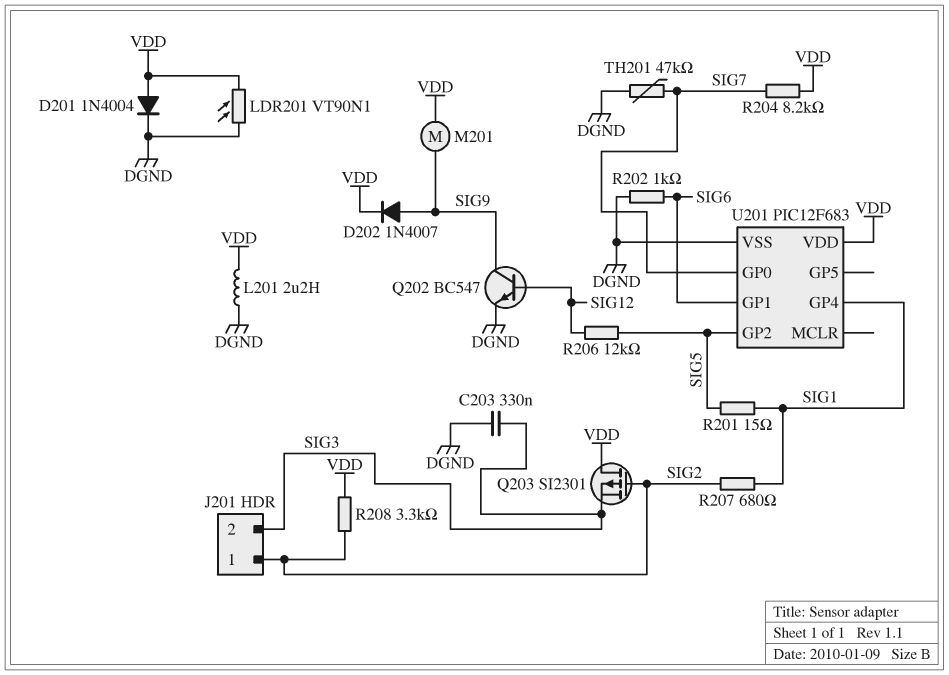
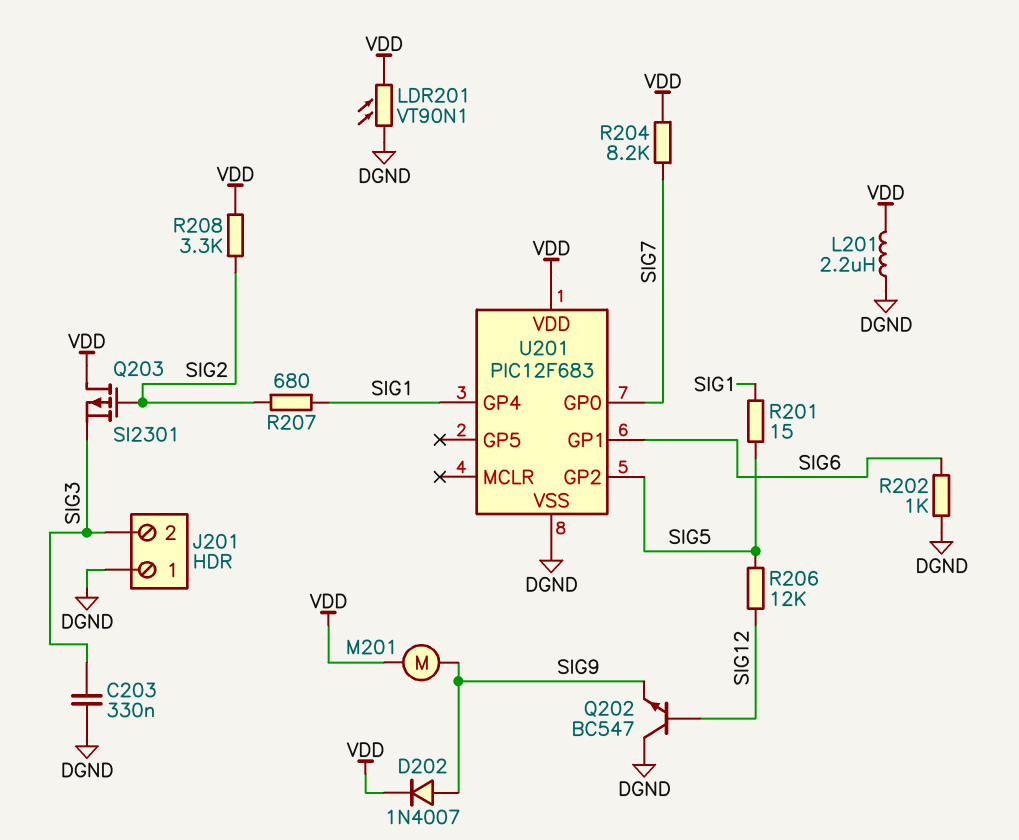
D201: diode 1N4004 (A VDD, K DGND) -> none
J201 pin 1: SIG2 -> DGND
Q202: NPN BC547 (B SIG12, C SIG9, E DGND) -> NPN BC547 (B SIG12, C DGND, E SIG9)
TH201: 47k (DGND, SIG7) -> none

